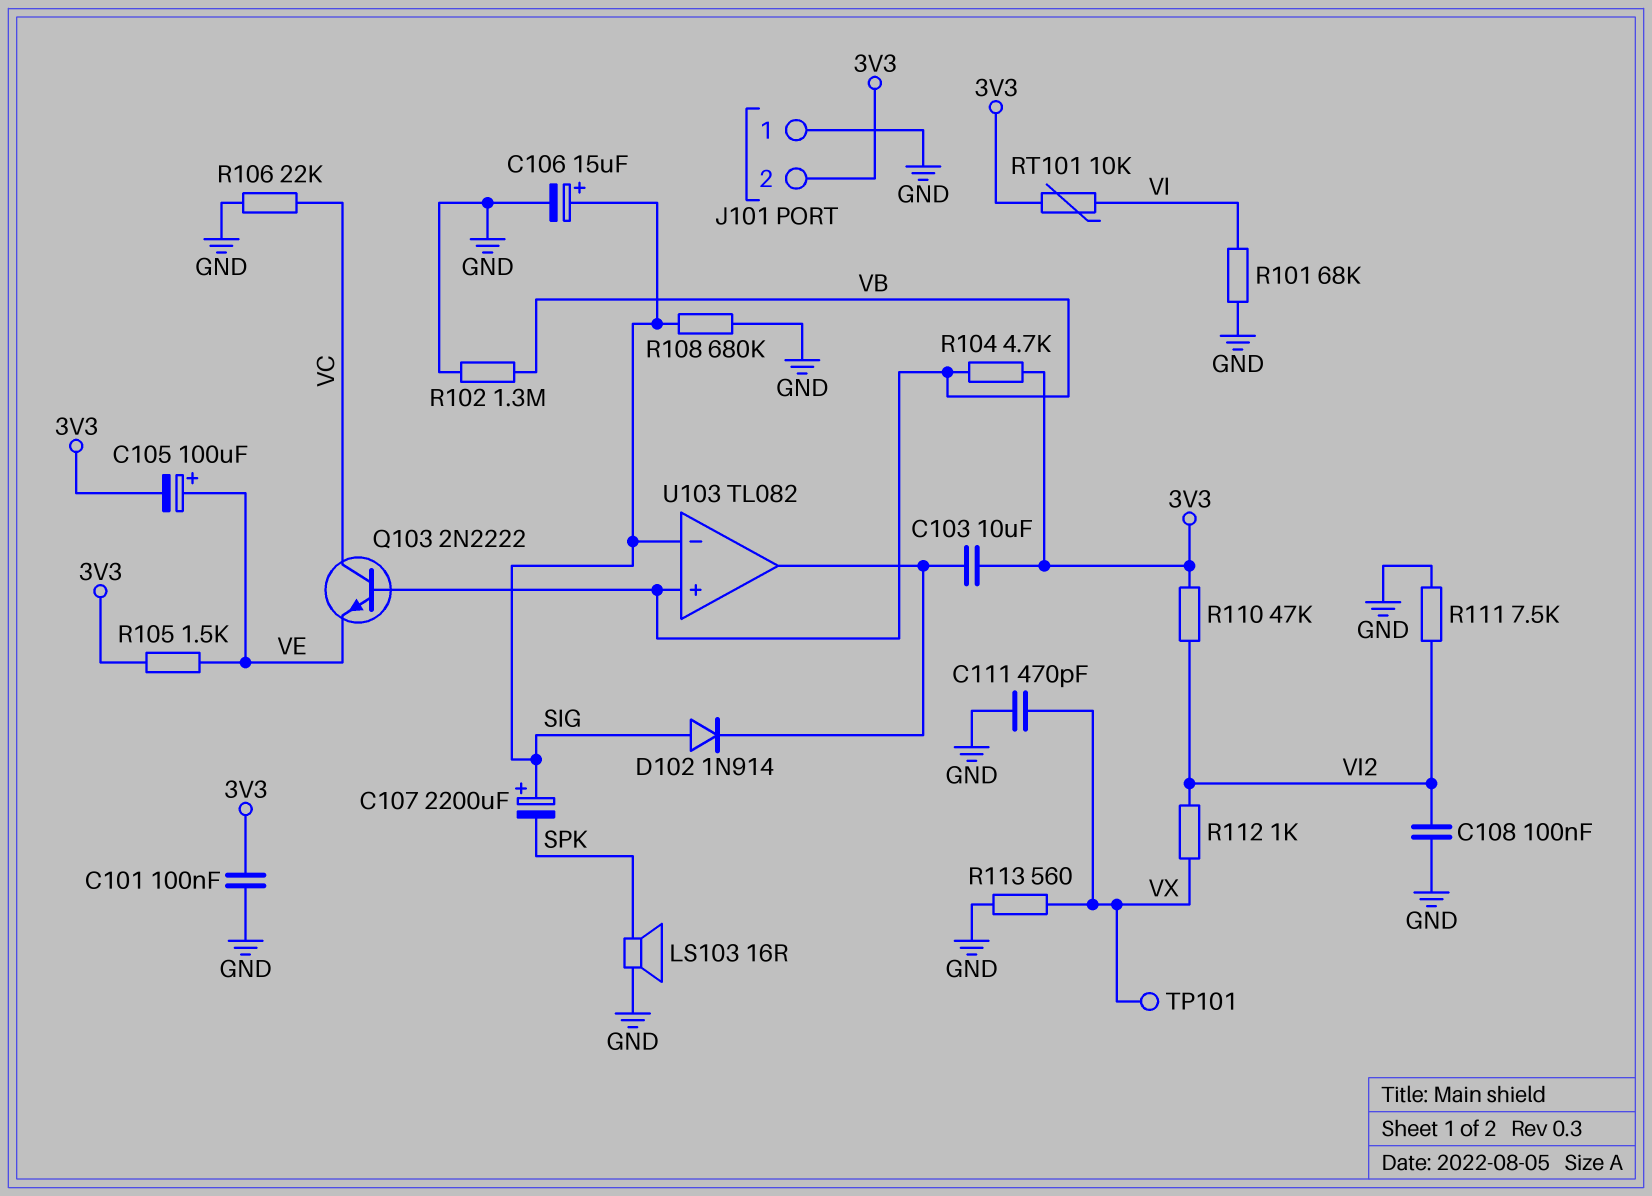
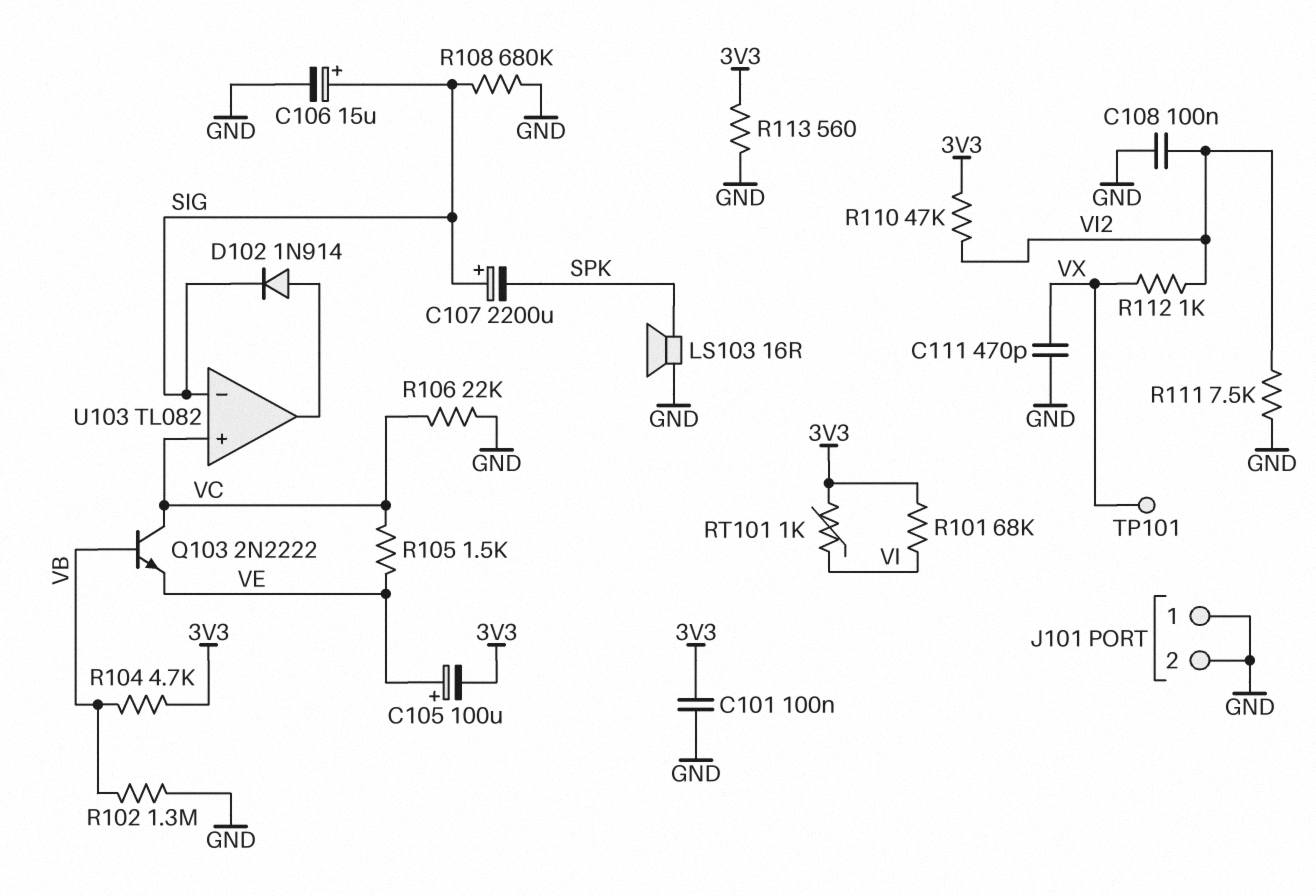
C103: 10uF (3V3, U103/out) -> none
D102: diode 1N914 (A SIG, K U103/out) -> diode 1N914 (A U103/out, K SIG)
J101 pin 2: 3V3 -> GND
R101: 68k (GND, VI) -> 68k (3V3, VI)
R105: 1.5k (3V3, VE) -> 1.5k (VC, VE)
R113: 560 (GND, VX) -> 560 (3V3, GND)
RT101: 10k (3V3, VI) -> 1k (3V3, VI)
U103 pin in+: VB -> VC

